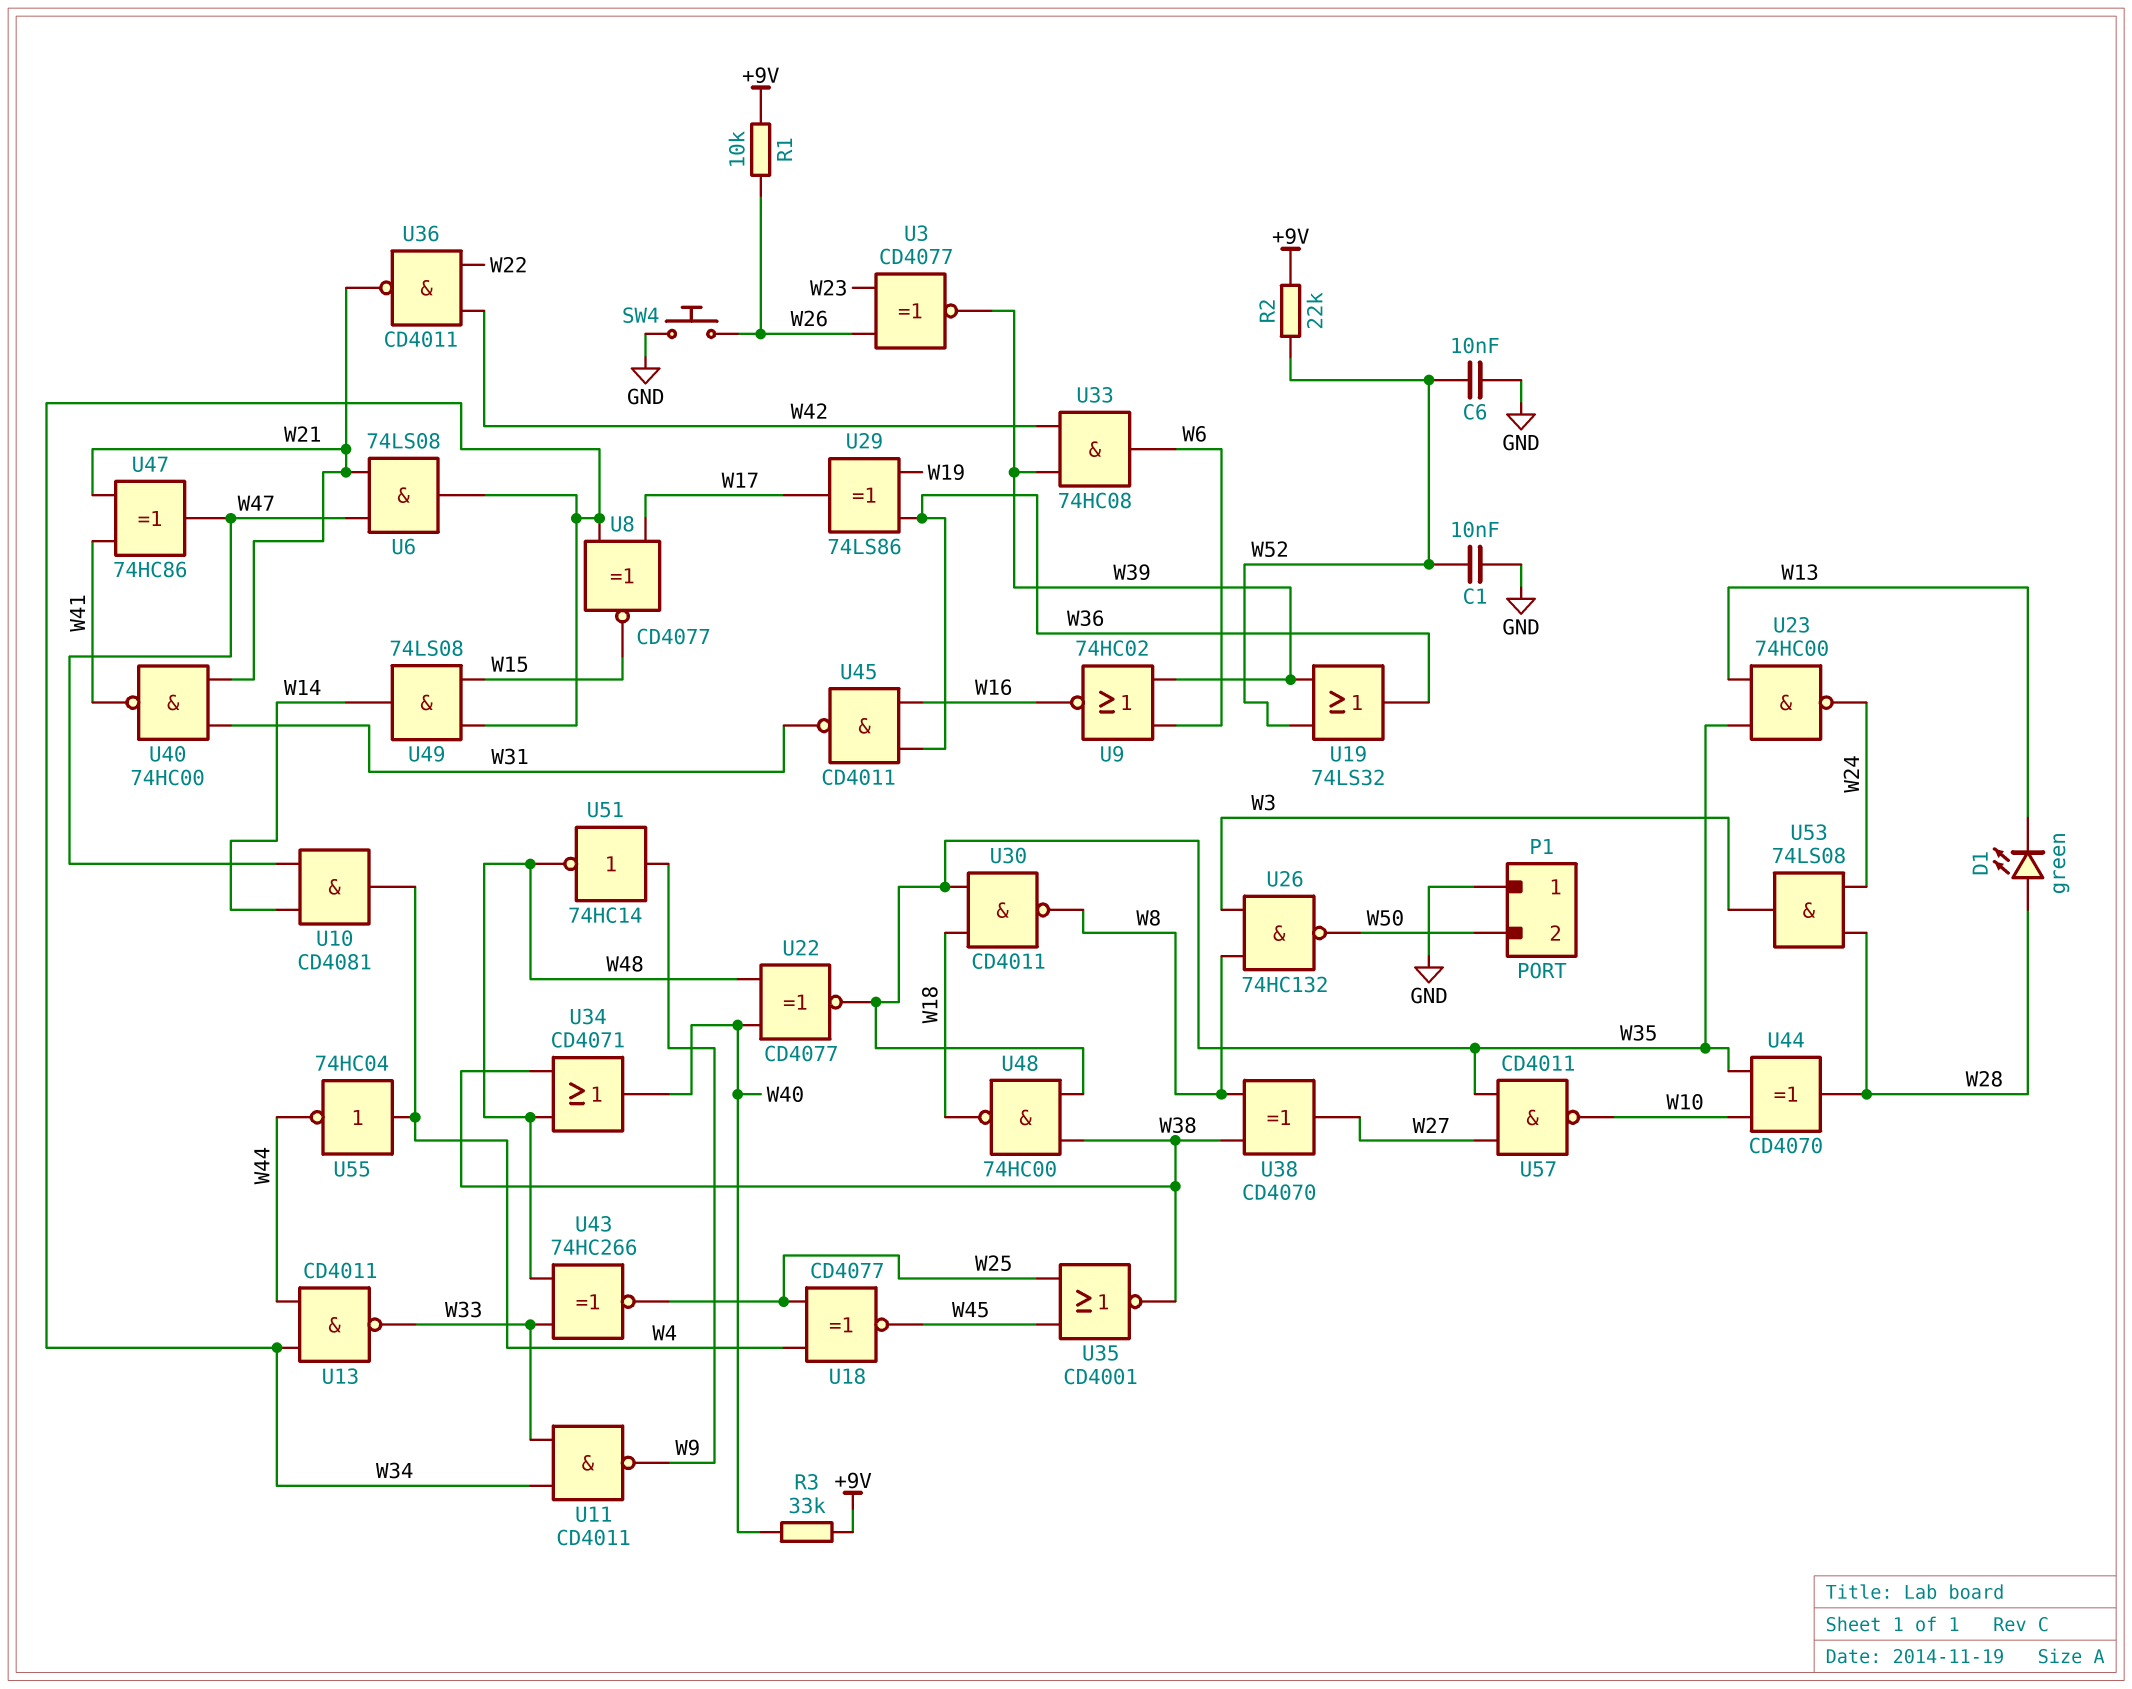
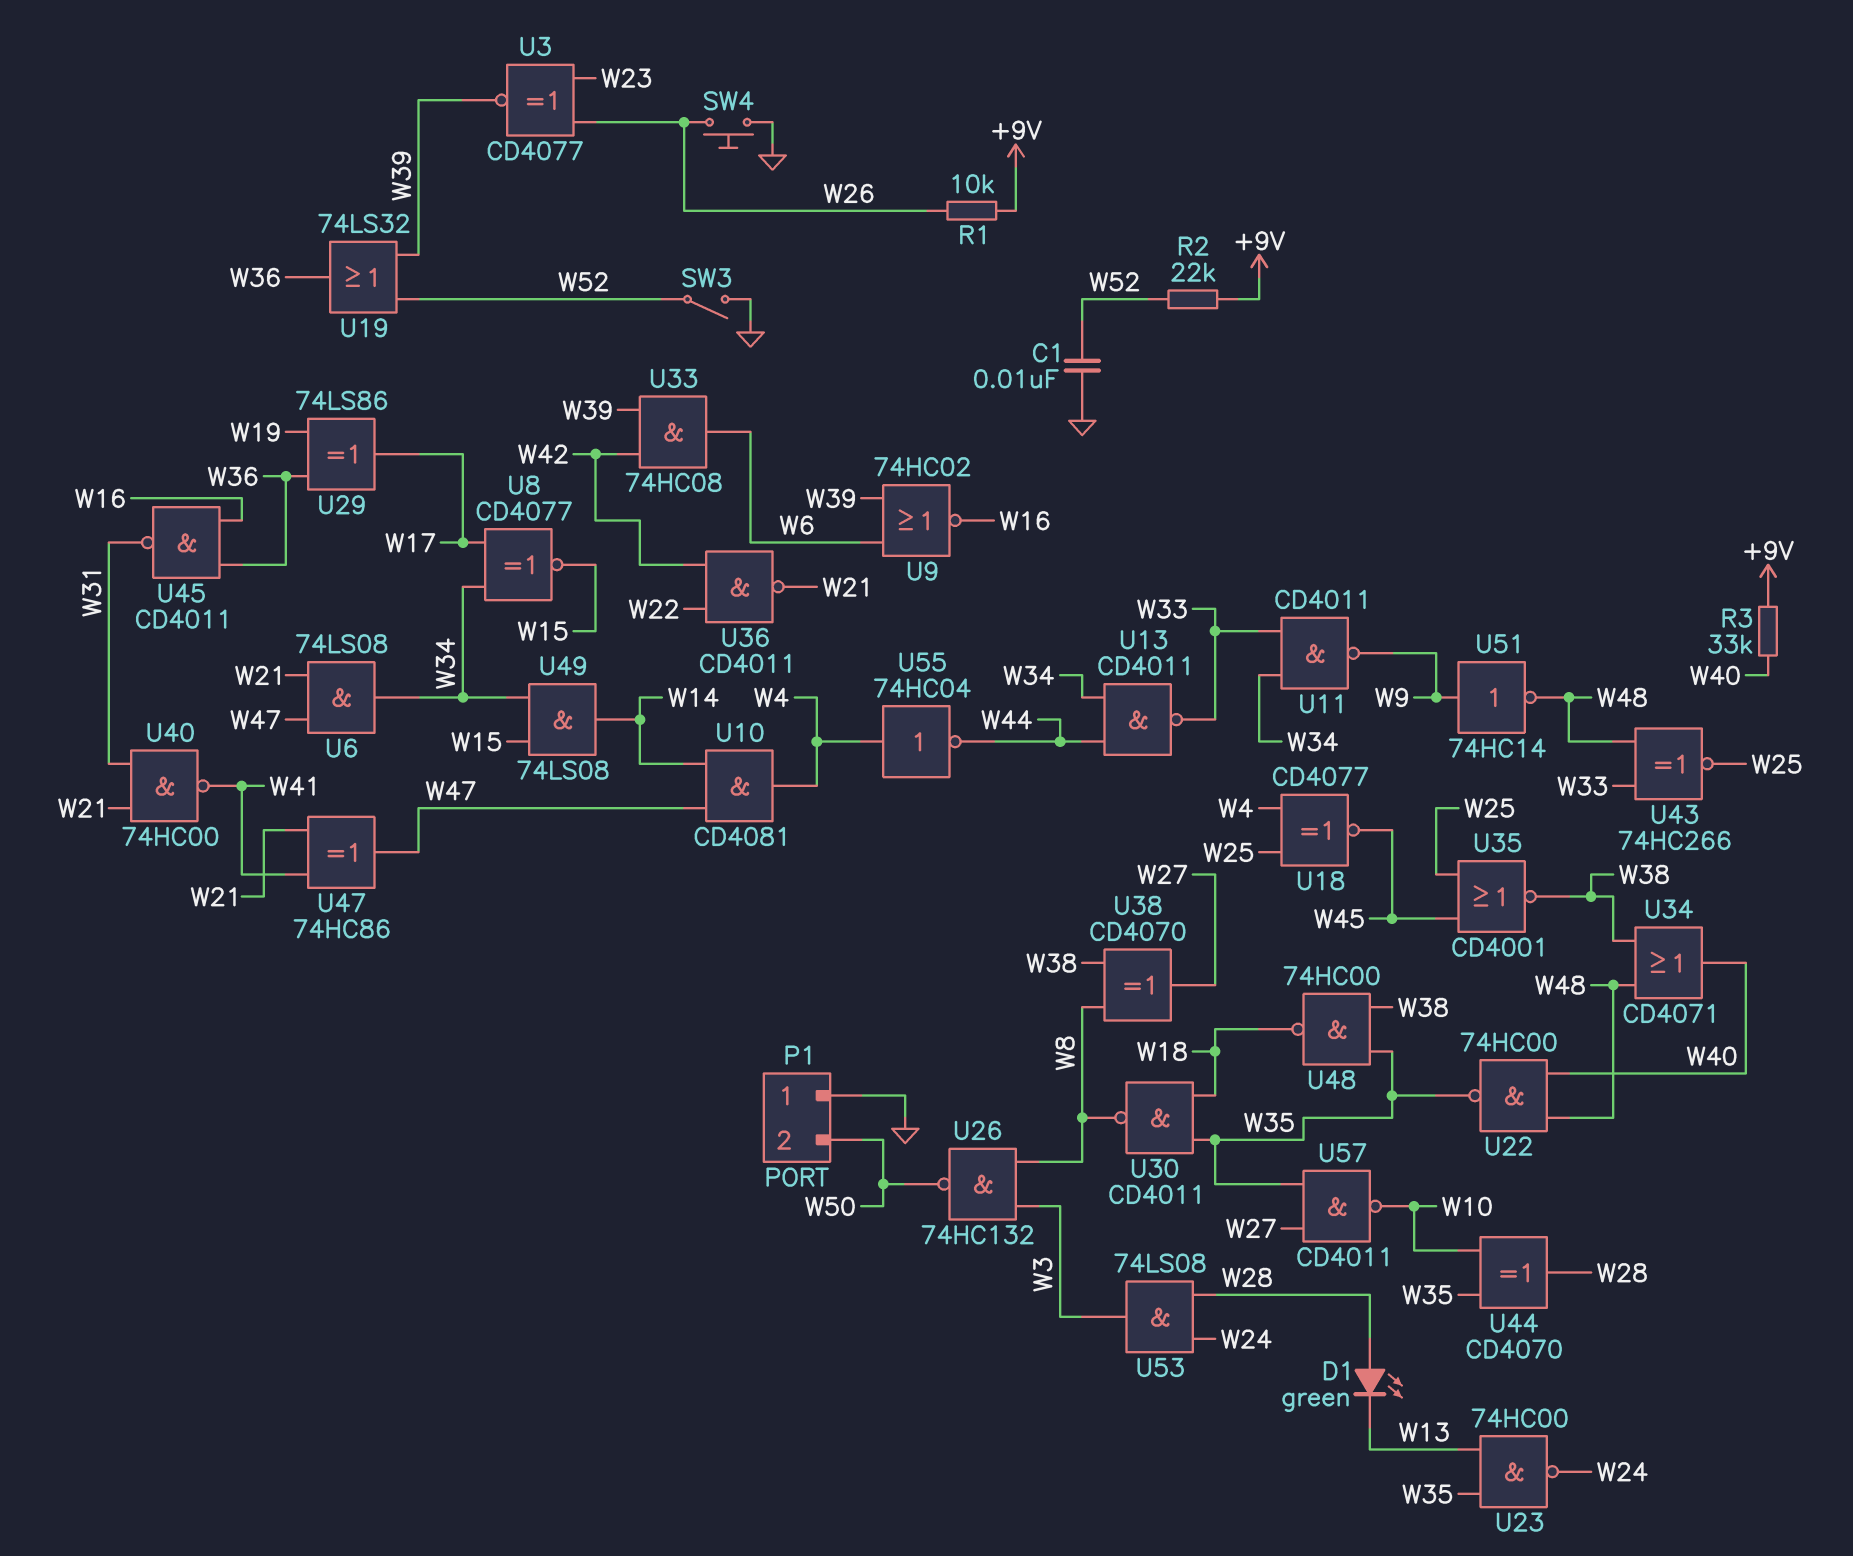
C6: 10nF (GND, W52) -> none
SW3: none -> switch (GND, W52)
U22: XNOR CD4077 (in W40, in W48, out W35) -> NAND 74HC00 (in W40, in W48, out W35)

